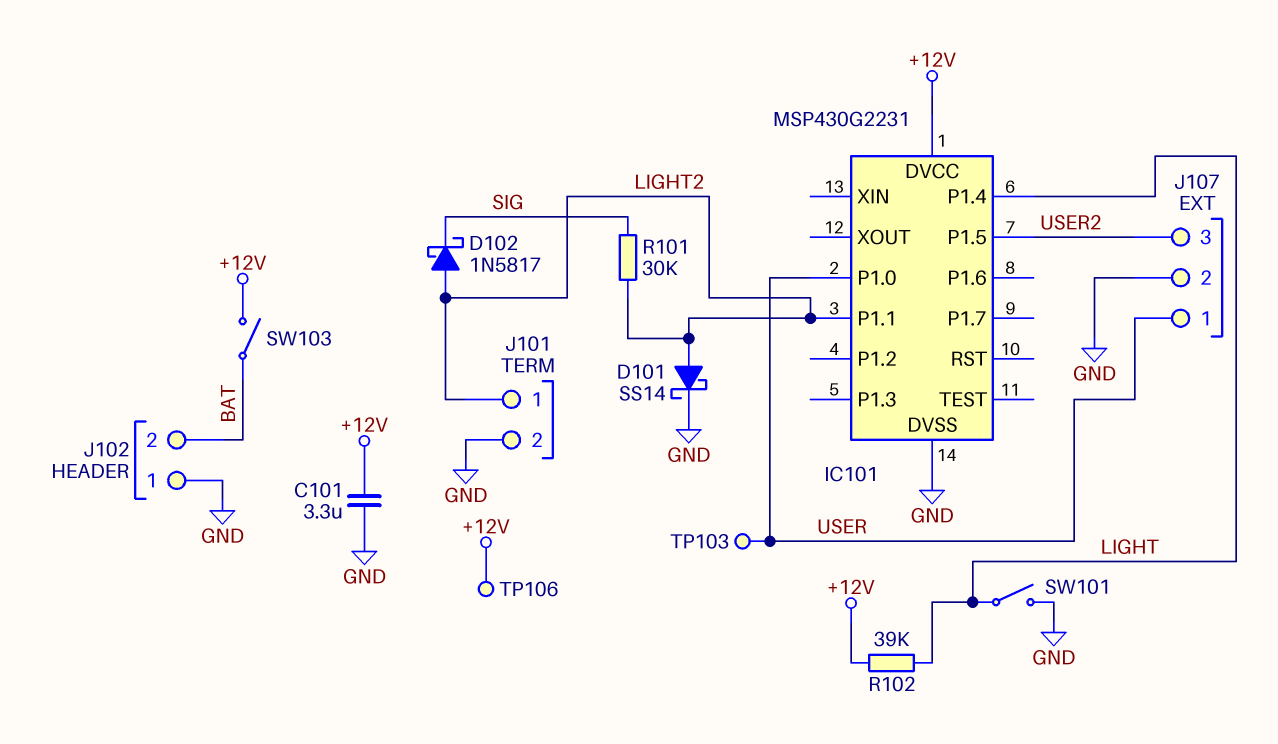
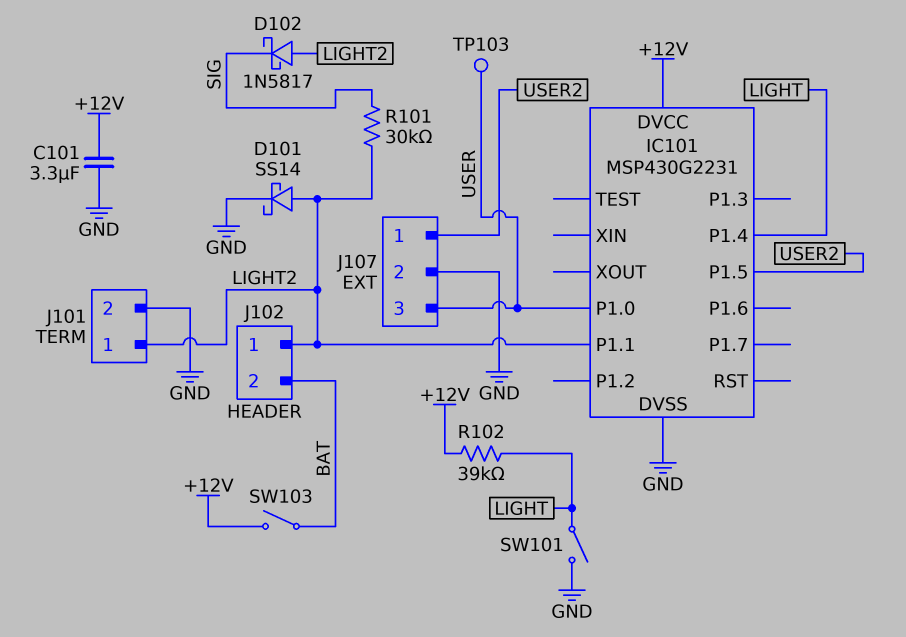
J102 pin 1: GND -> LIGHT2
J107 pin 1: USER -> USER2
J107 pin 3: USER2 -> USER
TP106: test point (+12V) -> none

